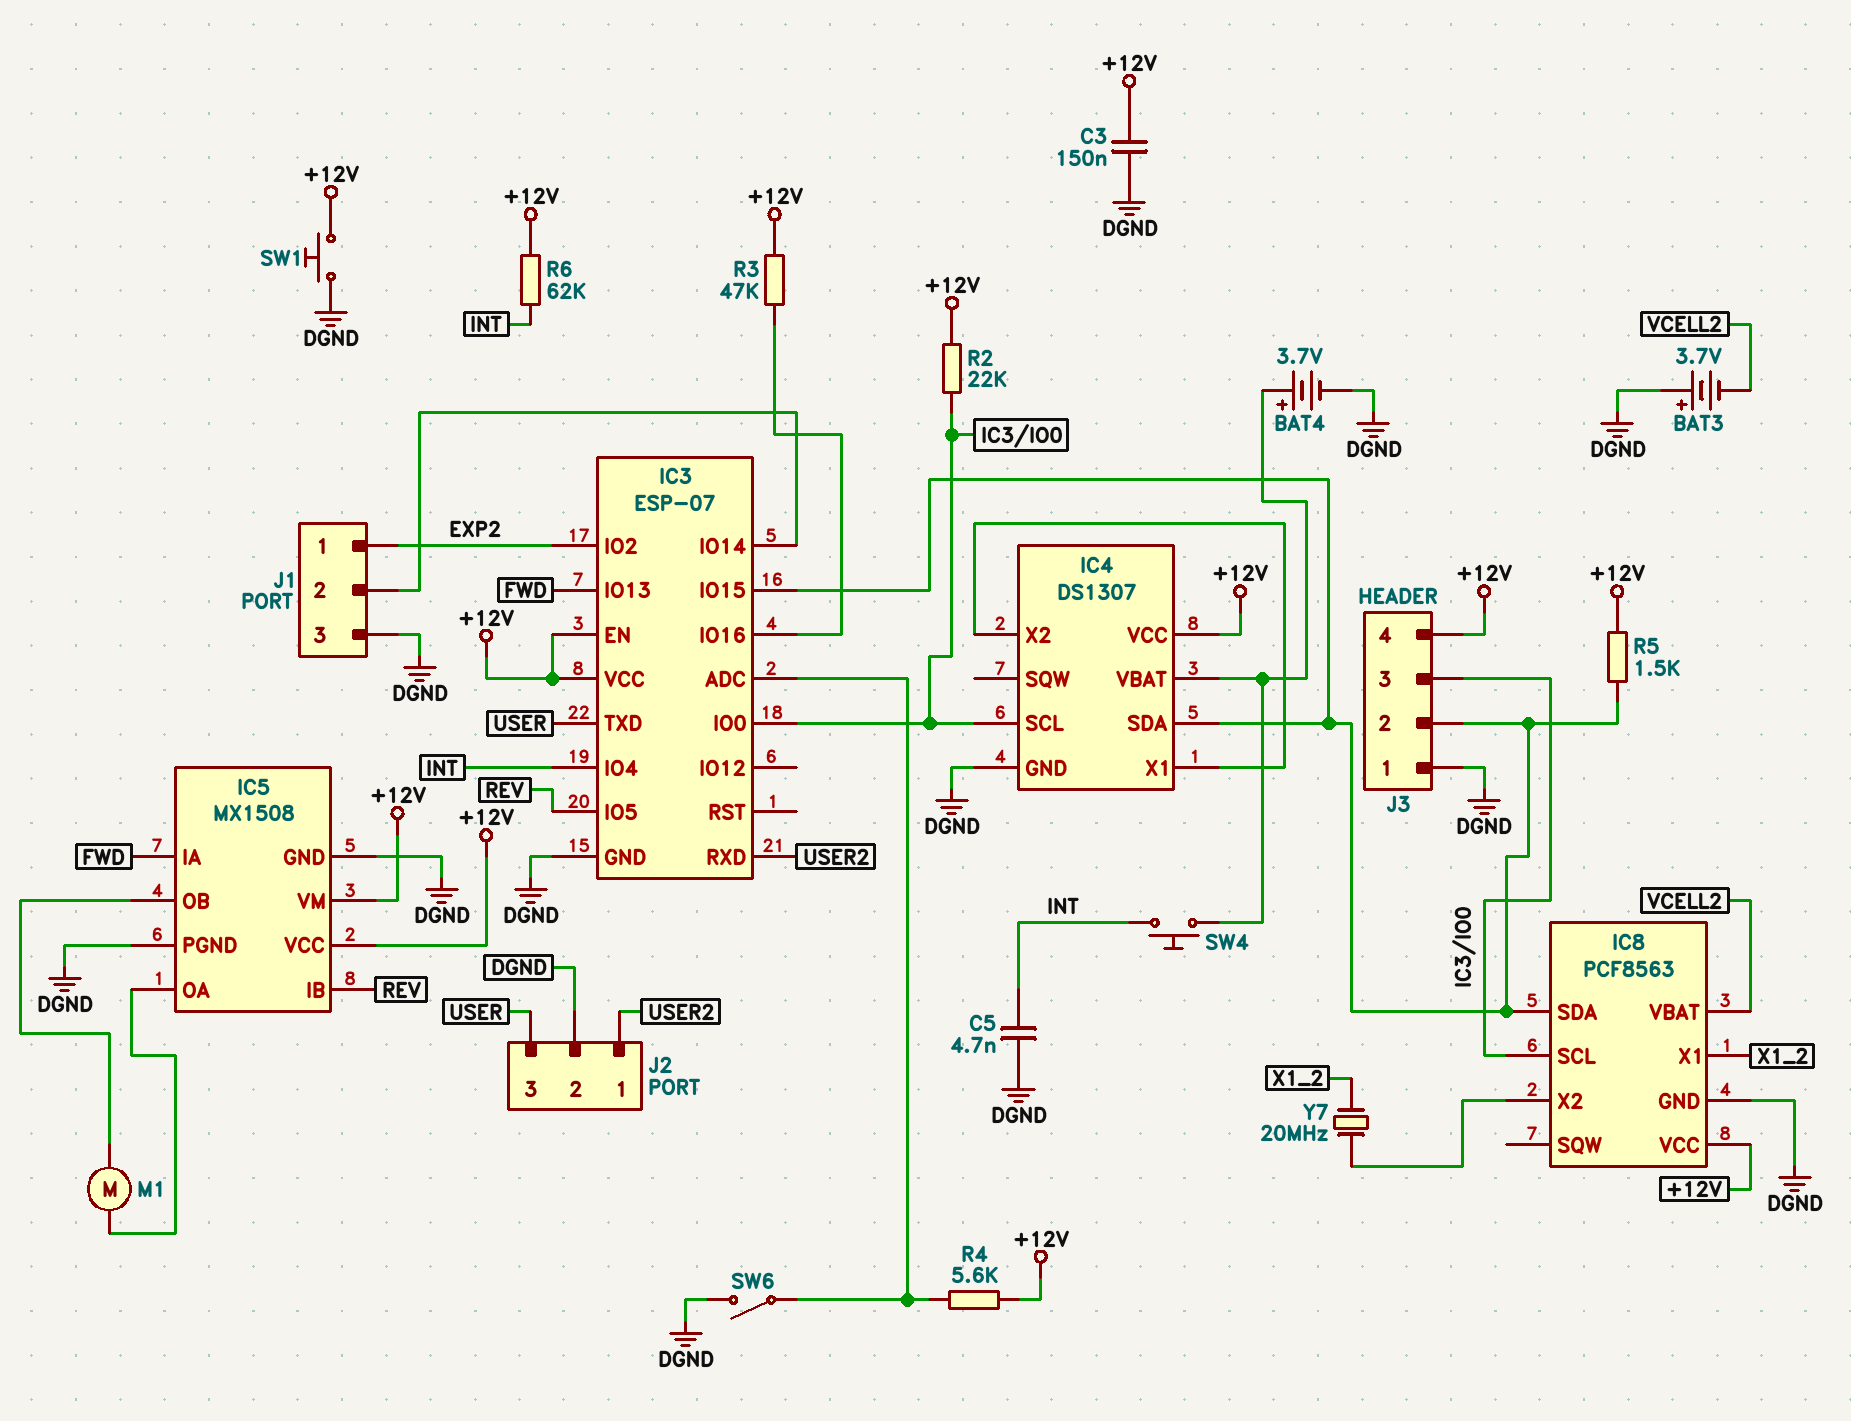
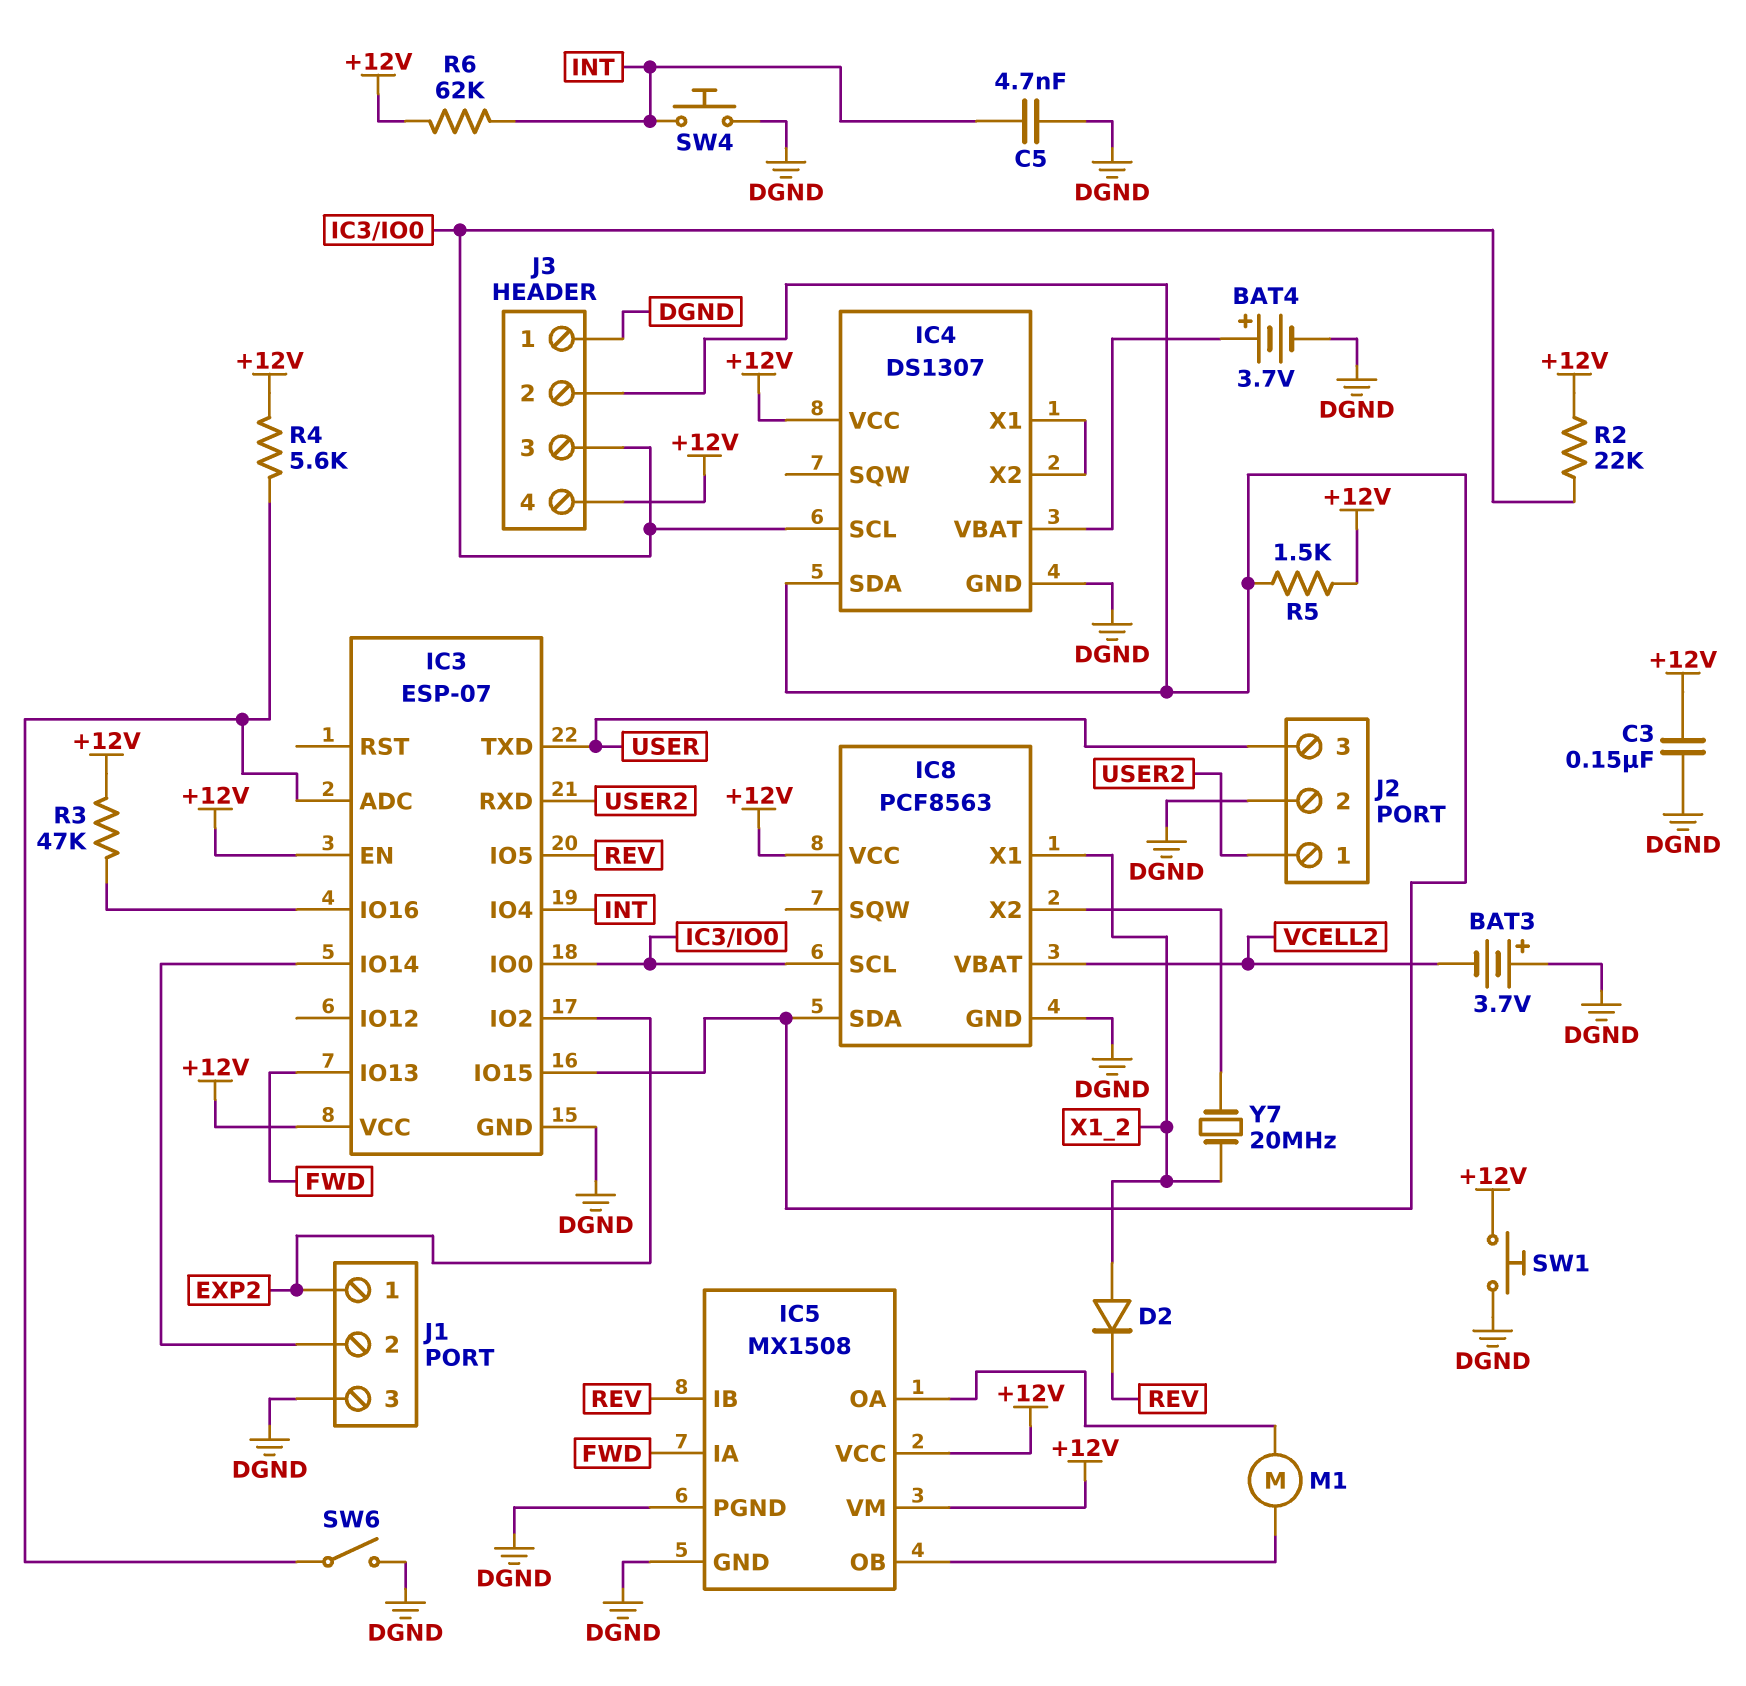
D2: none -> diode (A X1_2, K REV)
SW4: button (IC4/VBAT, INT) -> button (DGND, INT)

